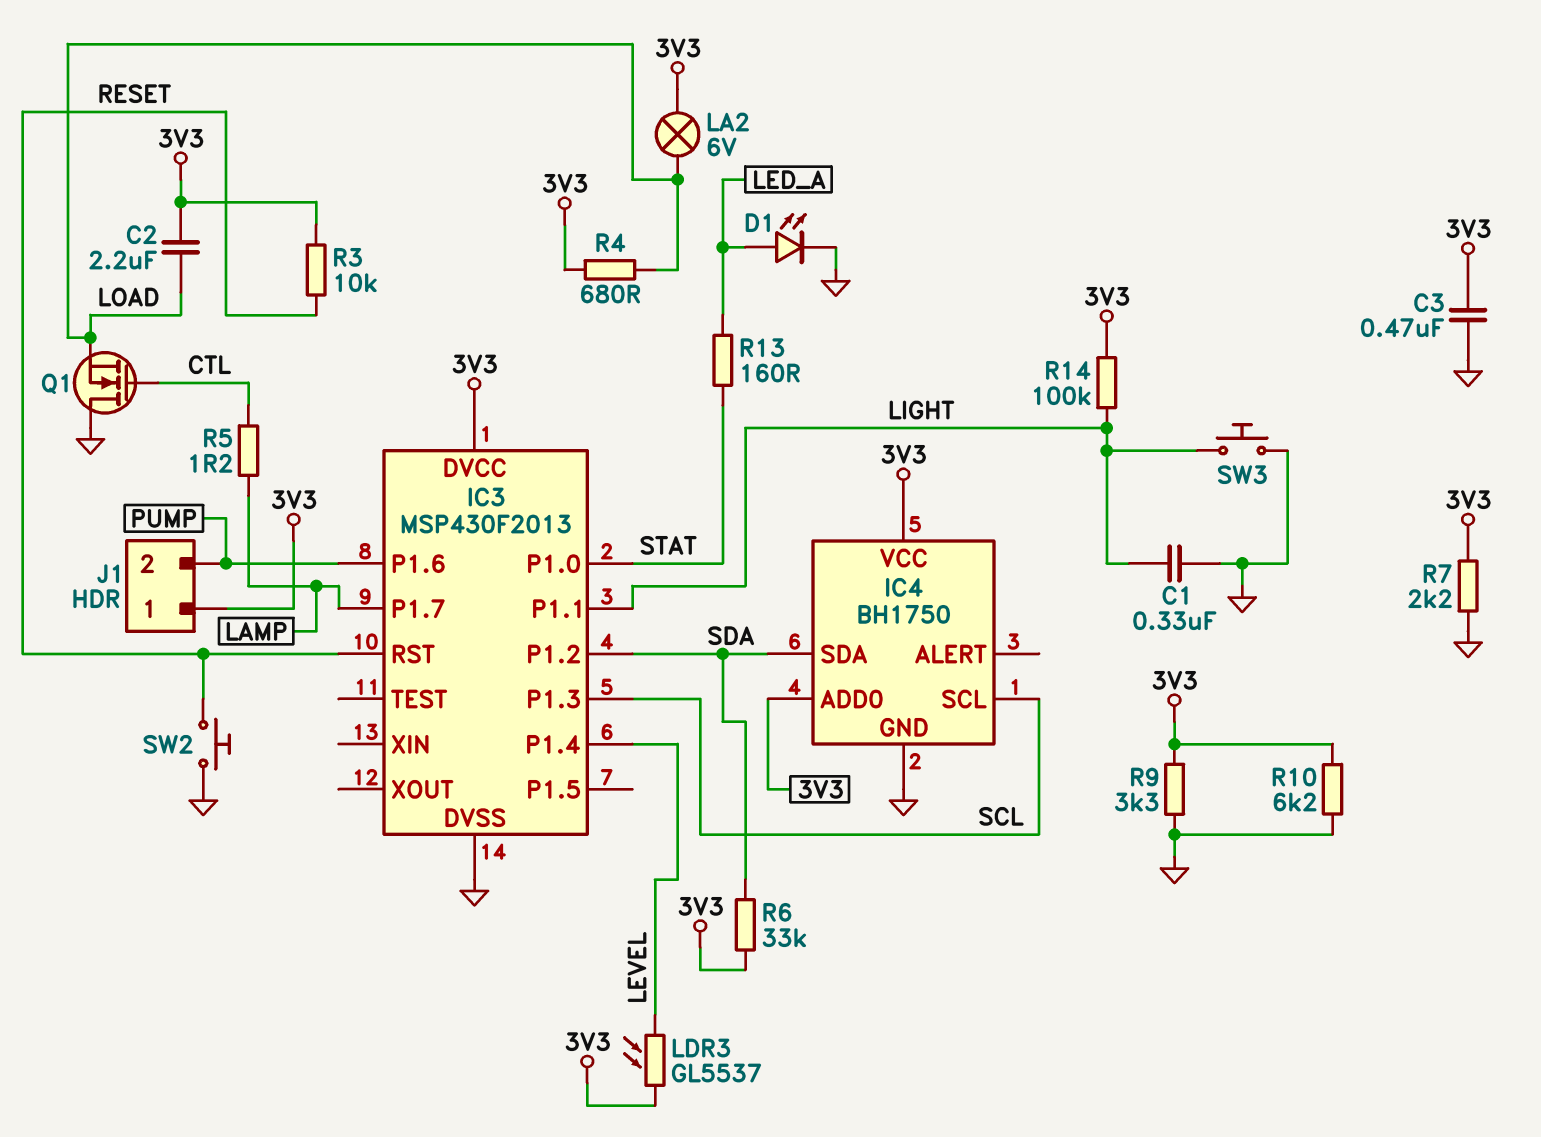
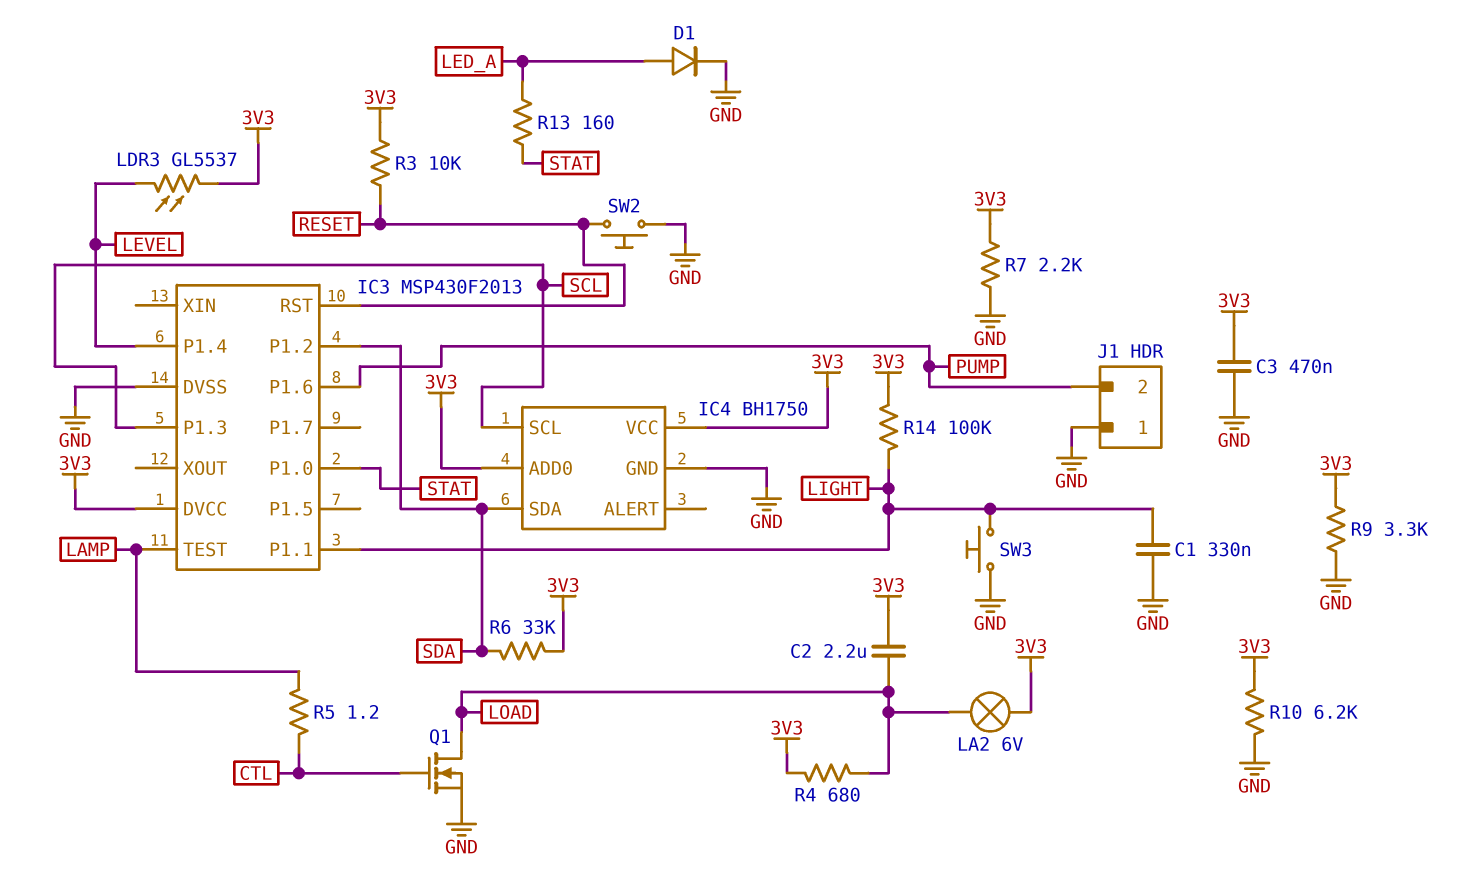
D1: LED (A LED_A, K GND) -> diode (A LED_A, K GND)
IC3 pin P1.7: LAMP -> none
IC3 pin TEST: none -> LAMP
J1 pin 1: 3V3 -> GND
Q1: NMOS (G CTL, D GND, S LOAD) -> NMOS (G CTL, D LOAD, S GND)

